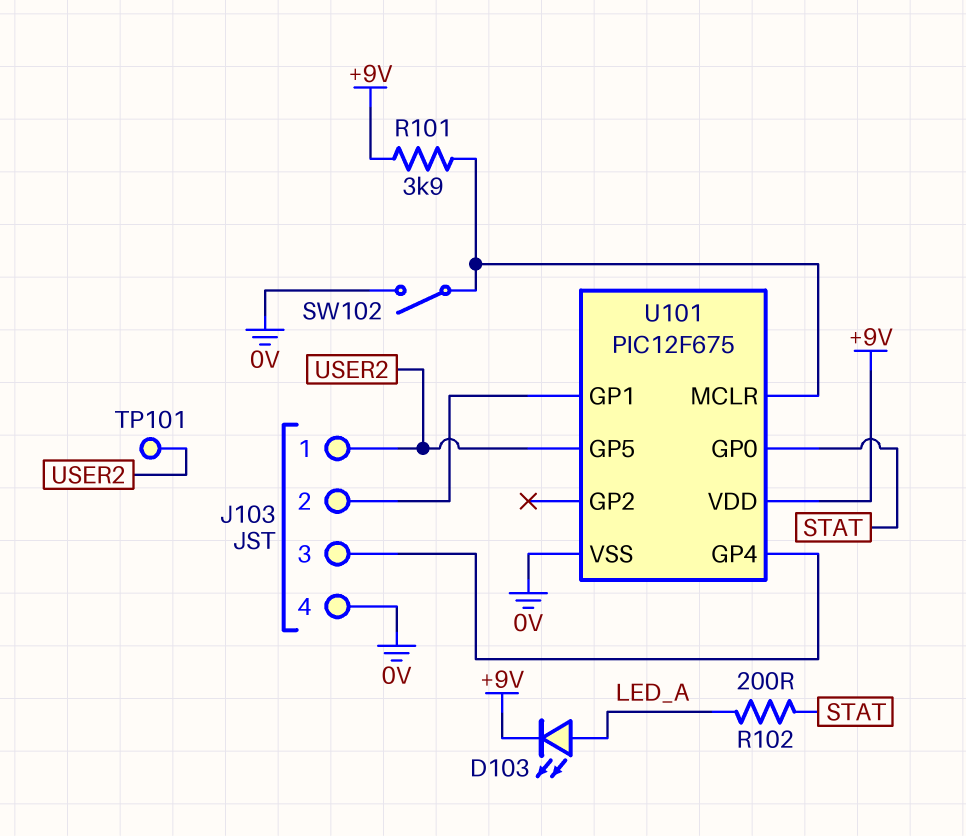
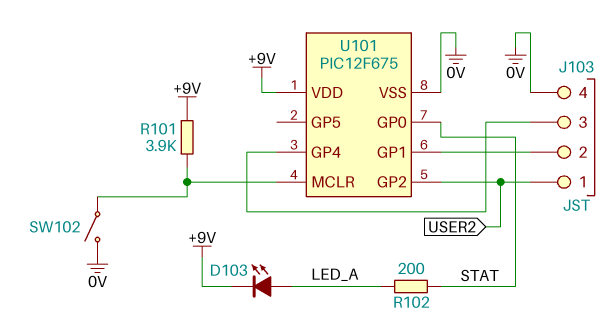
TP101: test point (USER2) -> none
U101 pin GP2: none -> USER2
U101 pin GP5: USER2 -> none

